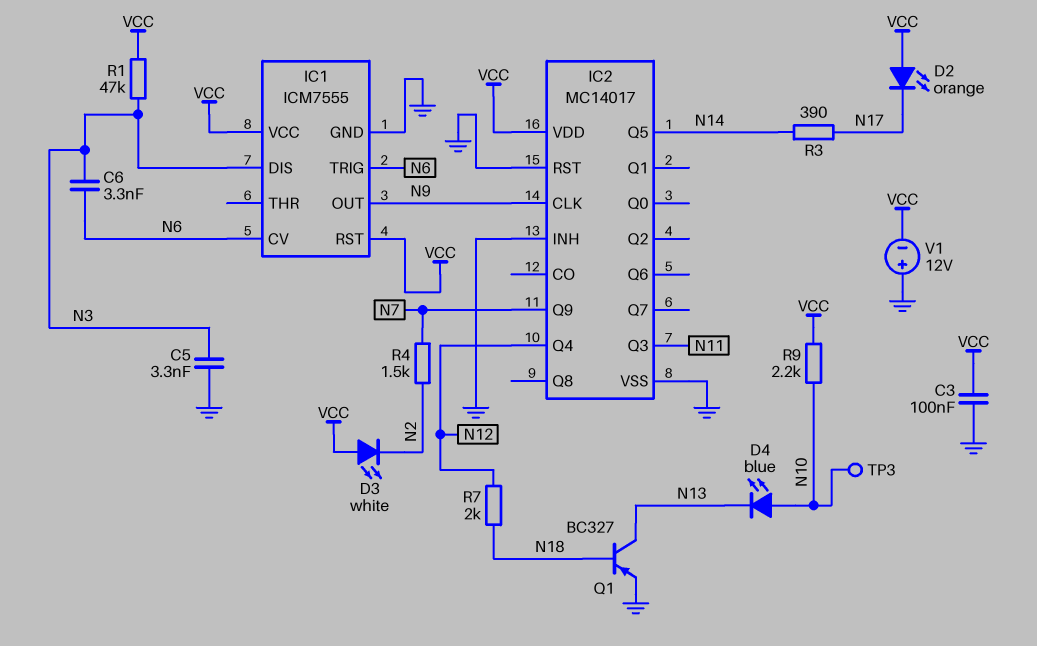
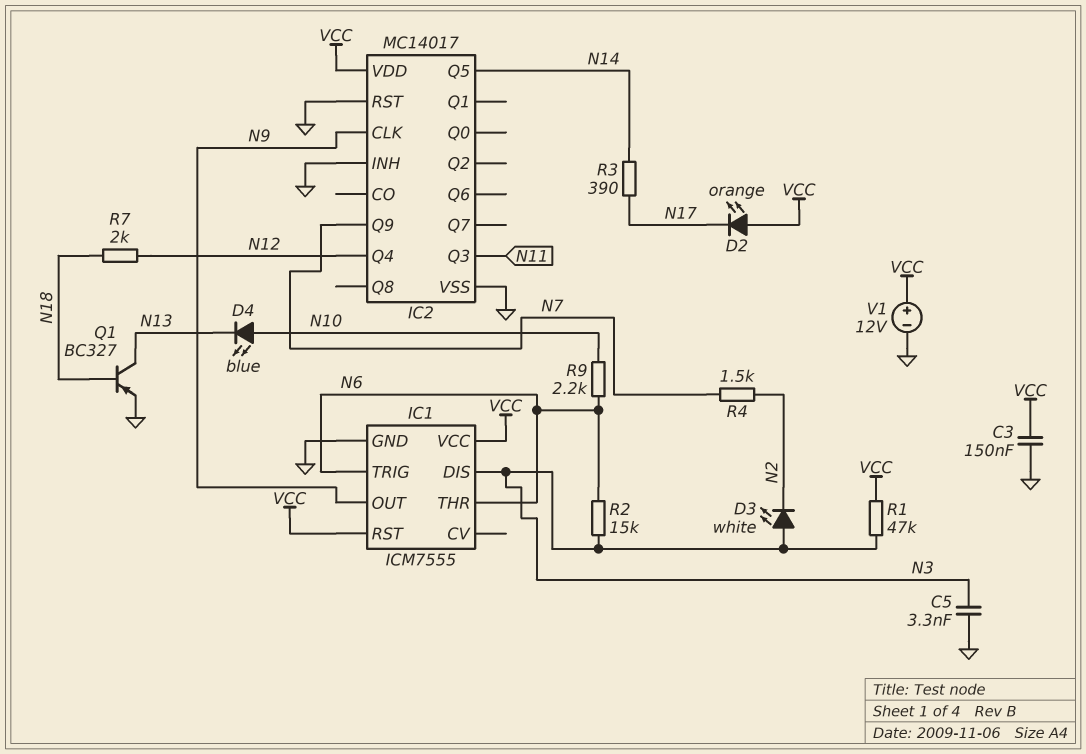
C3: 100nF (GND, VCC) -> 150nF (GND, VCC)
C6: 3.3nF (N3, N6) -> none
D3: LED white (A VCC, K N2) -> LED white (A N3, K N2)
IC1 pin CV: N6 -> none
IC1 pin THR: none -> N6
R2: none -> 15k (N3, N6)
R9: 2.2k (N10, VCC) -> 2.2k (N6, N10)
TP3: test point (N10) -> none
V1: 12V (plus GND, minus VCC) -> 12V (plus VCC, minus GND)

